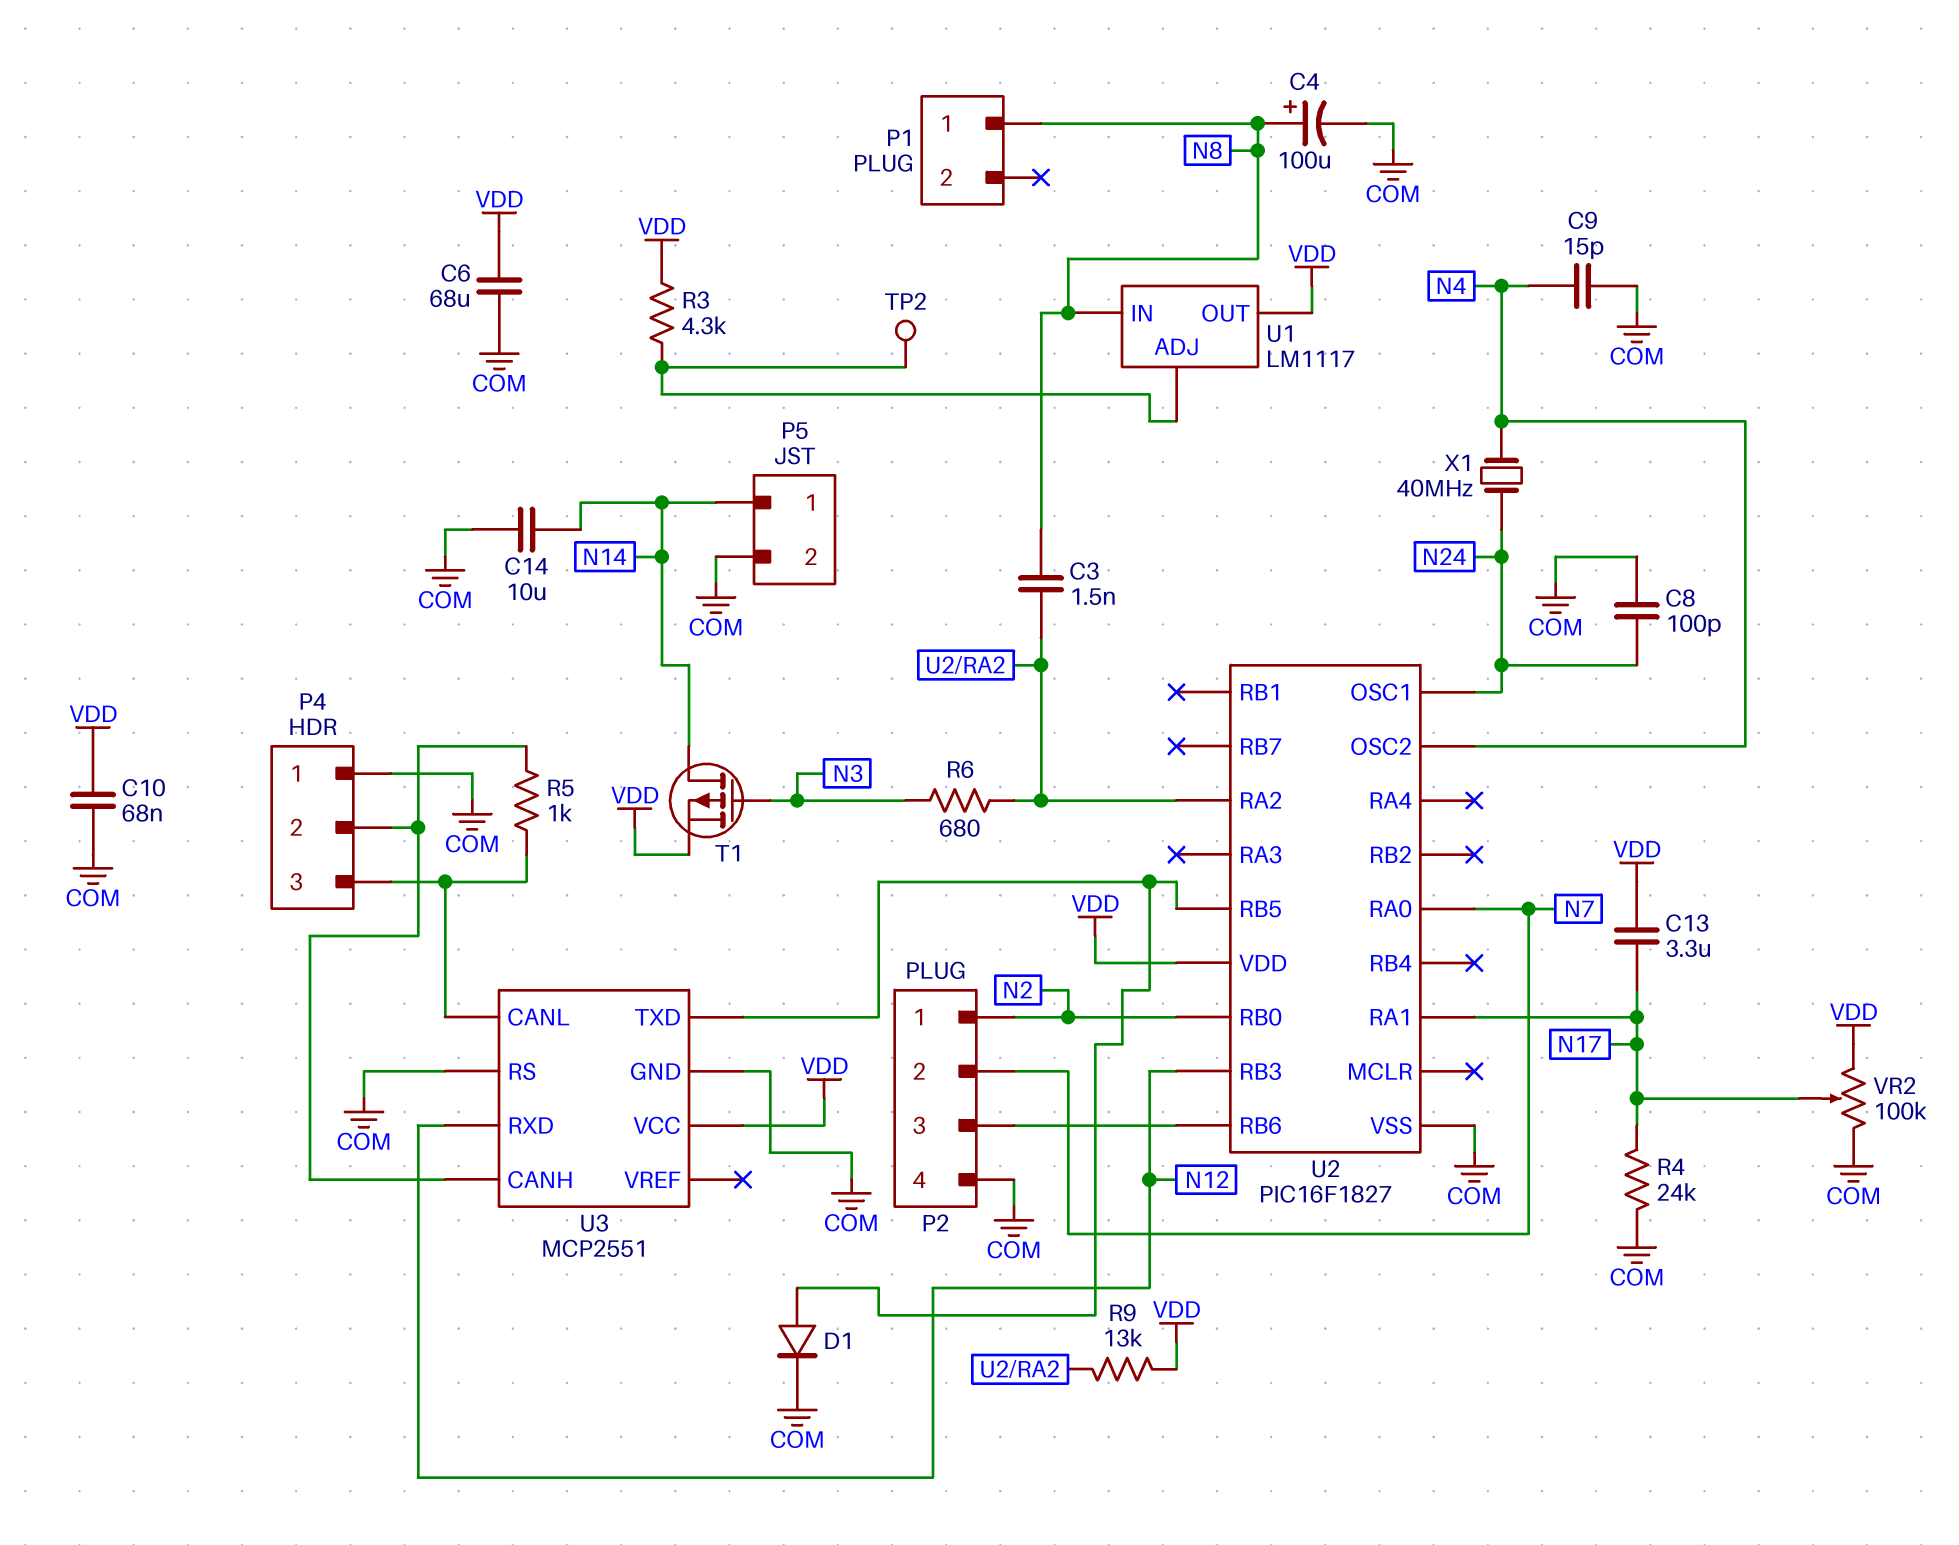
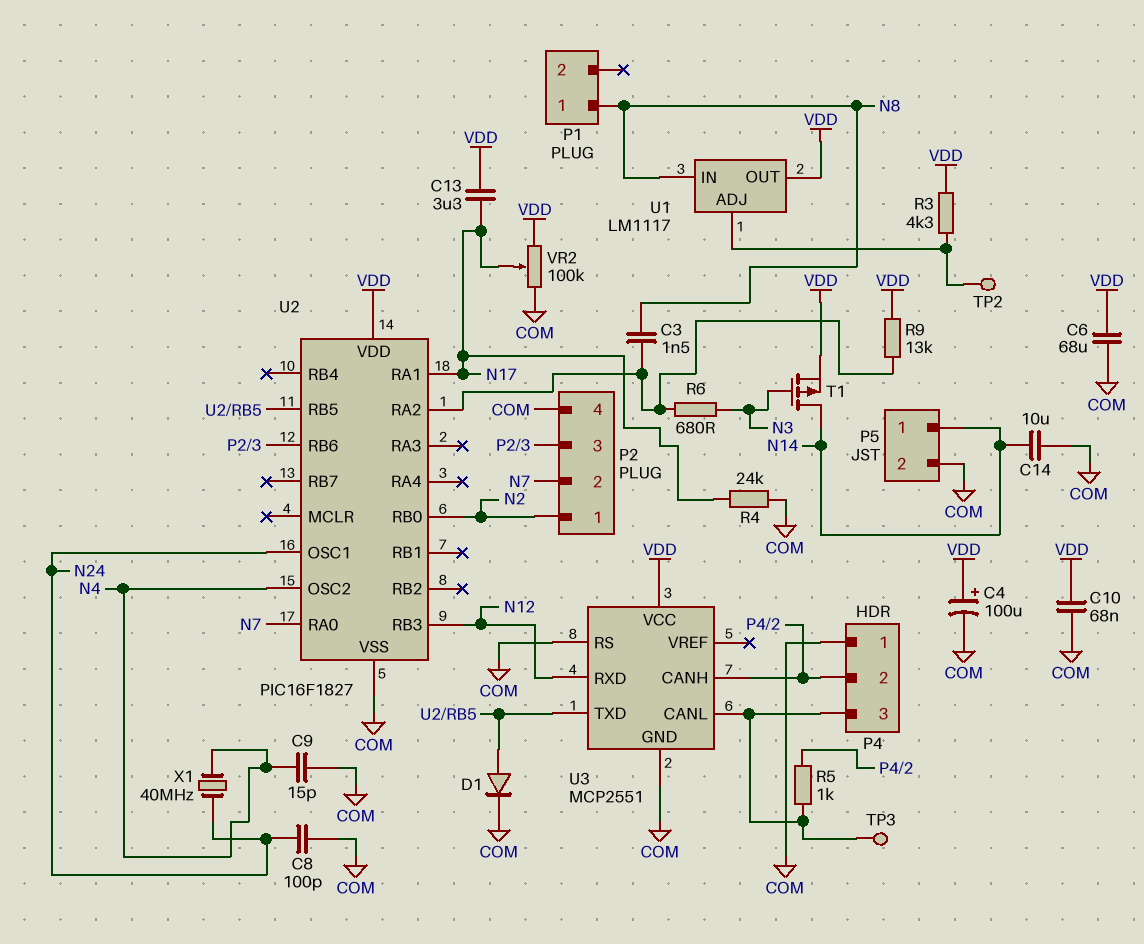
C4: 100uF (plus N8, minus COM) -> 100uF (plus VDD, minus COM)
TP3: none -> test point (P4/3)

